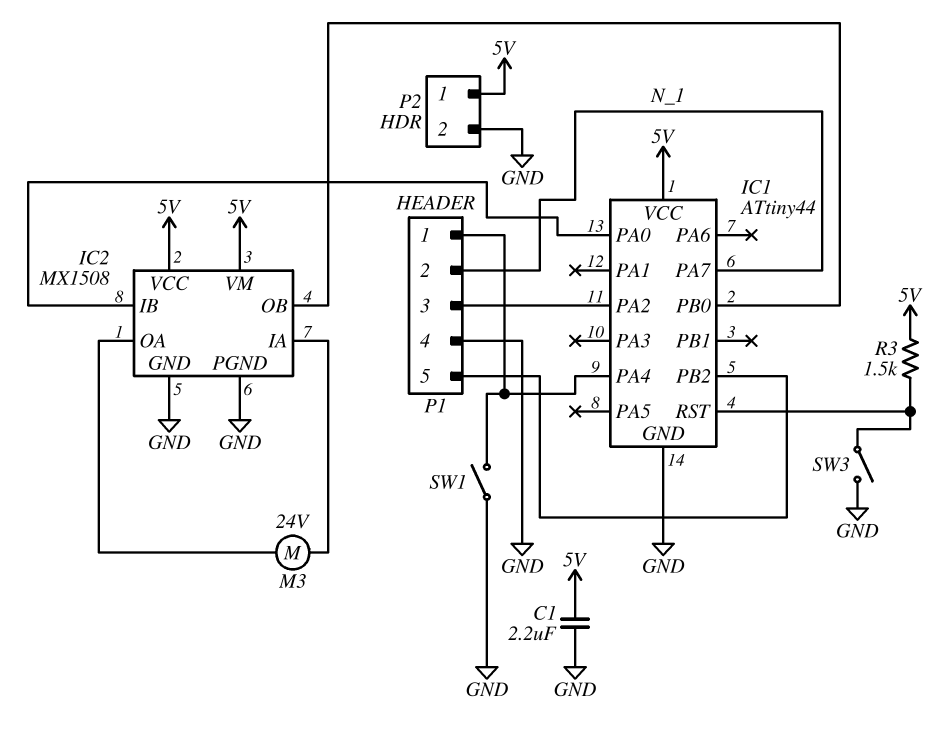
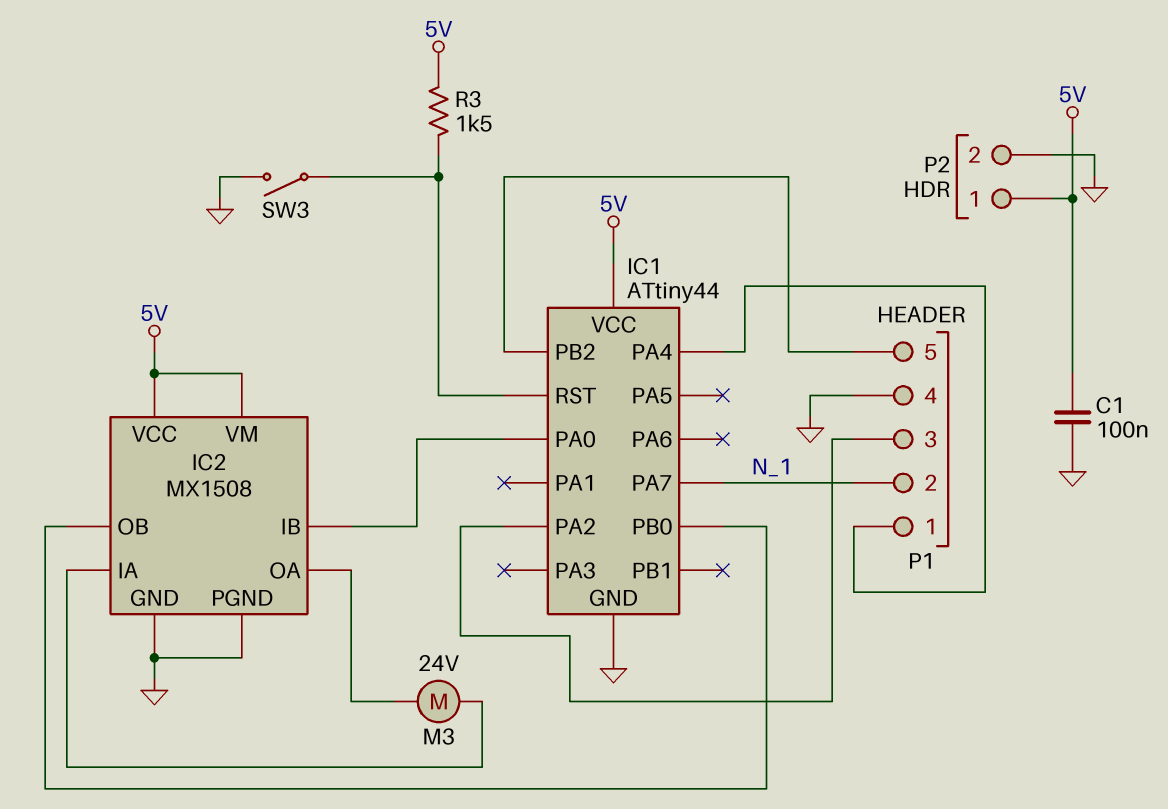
C1: 2.2uF (5V, GND) -> 100nF (5V, GND)
SW1: switch (GND, IC1/PA4) -> none

